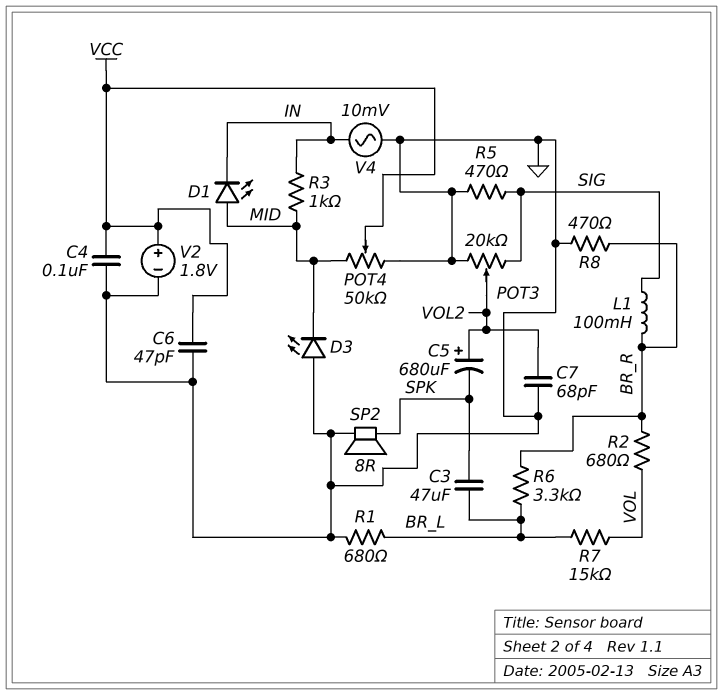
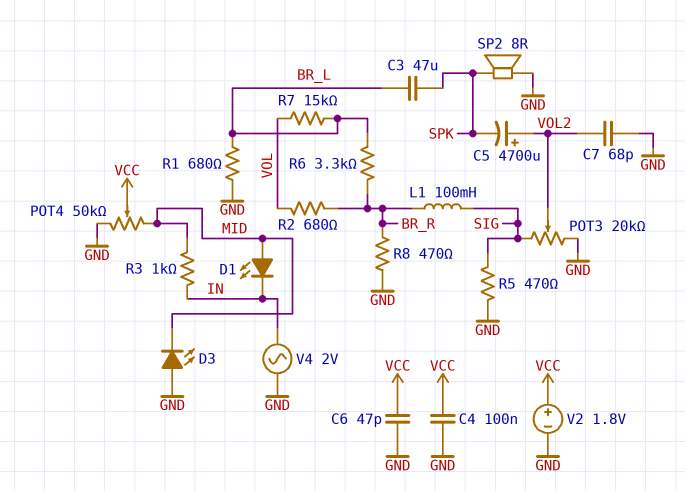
C5: 680uF (plus VOL2, minus SPK) -> 4700uF (plus VOL2, minus SPK)
V4: AC 10mV (GND, IN) -> AC 2V (GND, IN)

